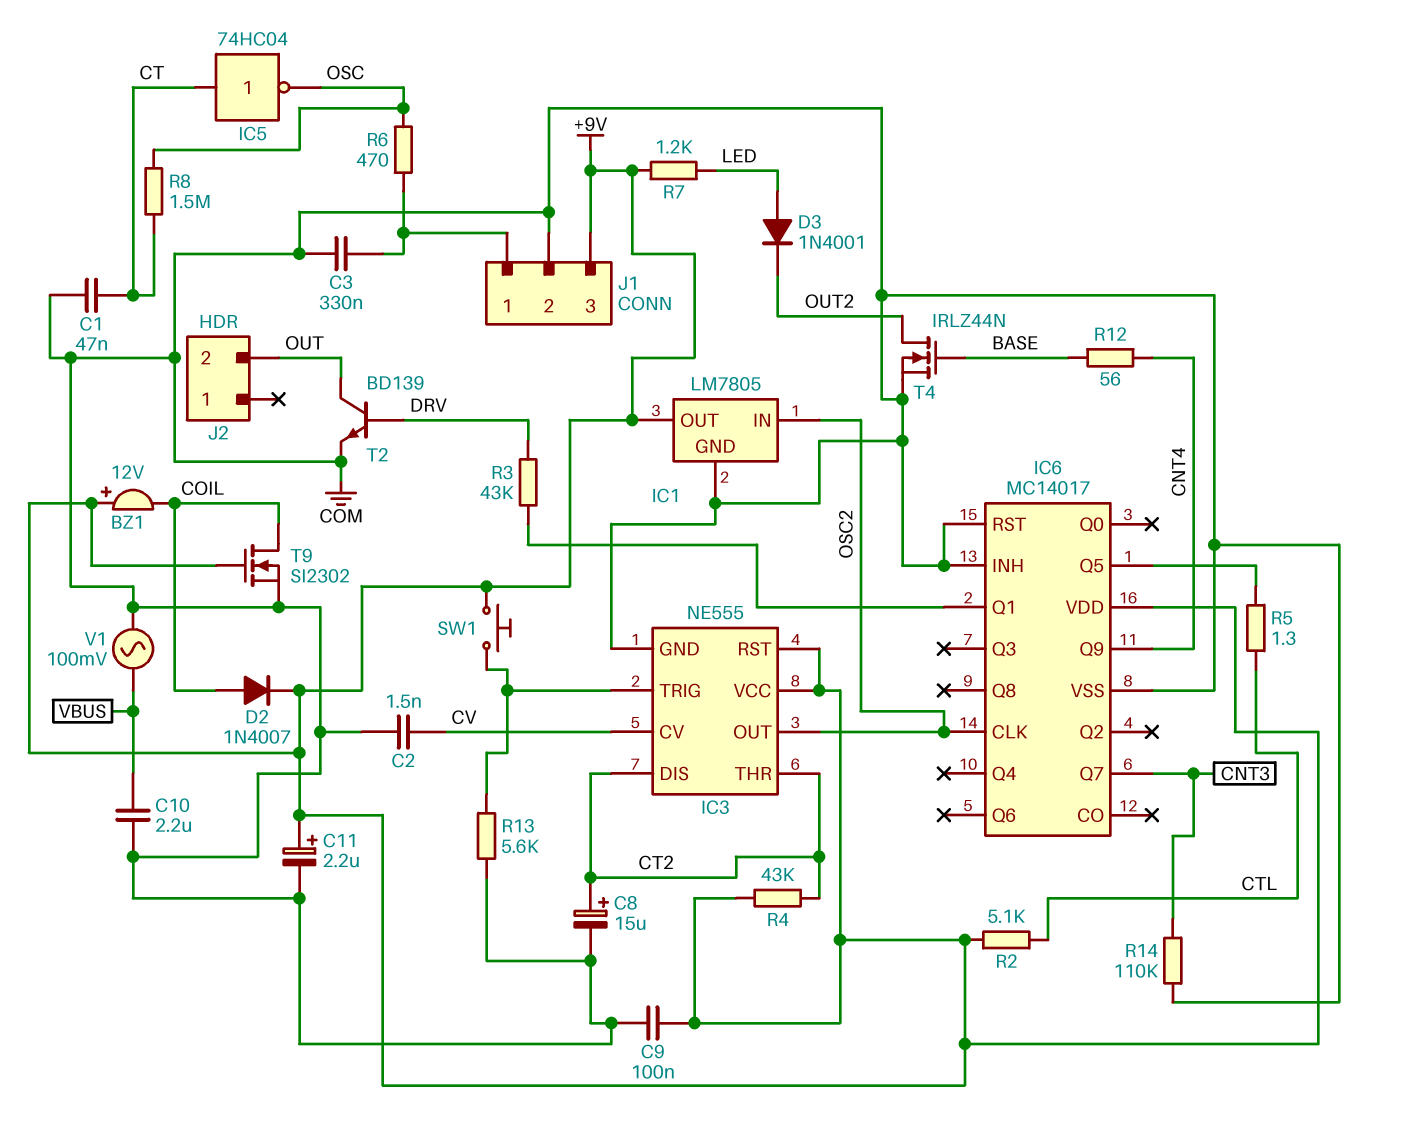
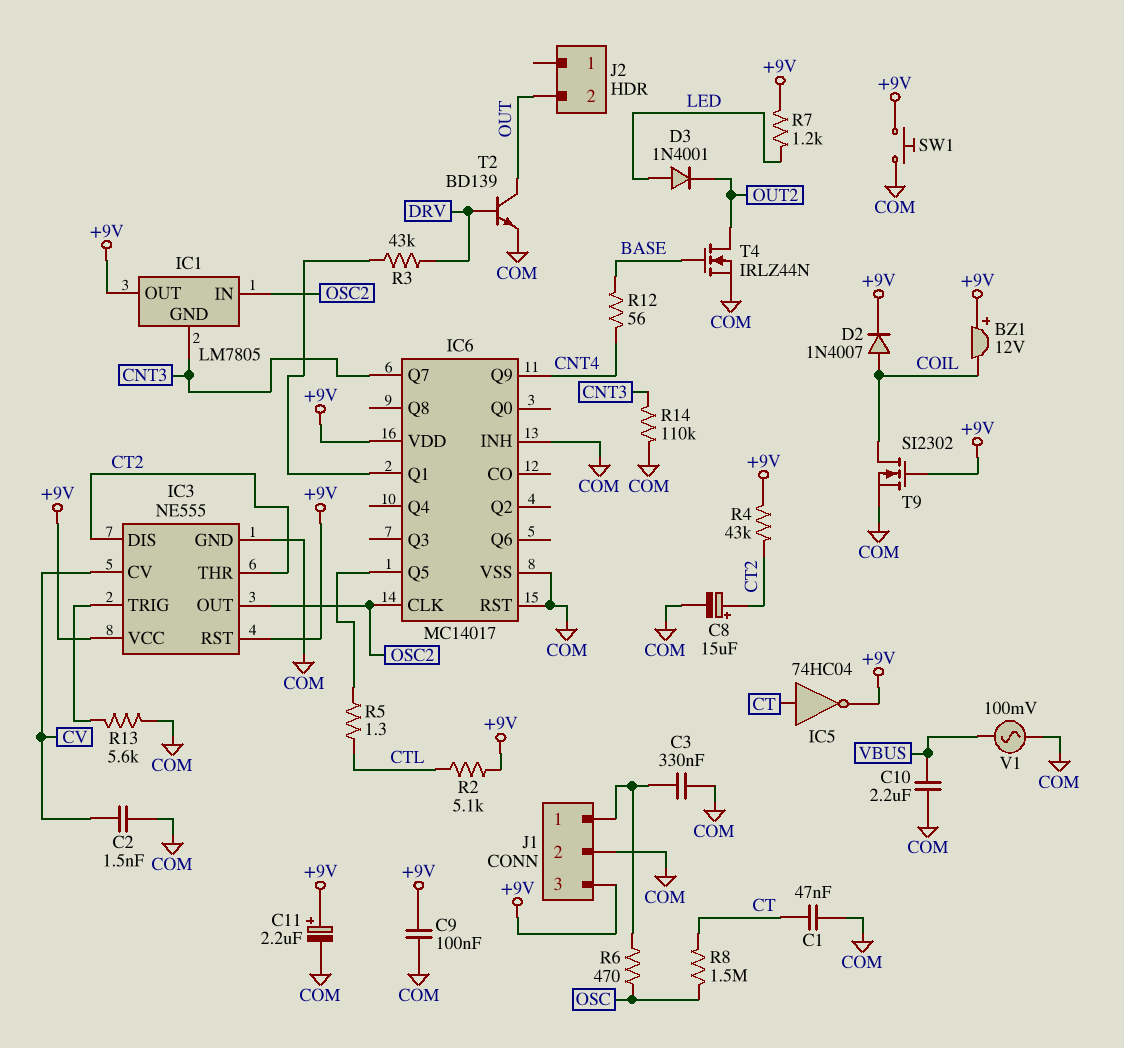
IC1 pin GND: COM -> CNT3
IC5: NOT 74HC04 (in CT, out OSC) -> NOT 74HC04 (in CT, out +9V)
SW1: button (+9V, IC3/TRIG) -> button (+9V, COM)

